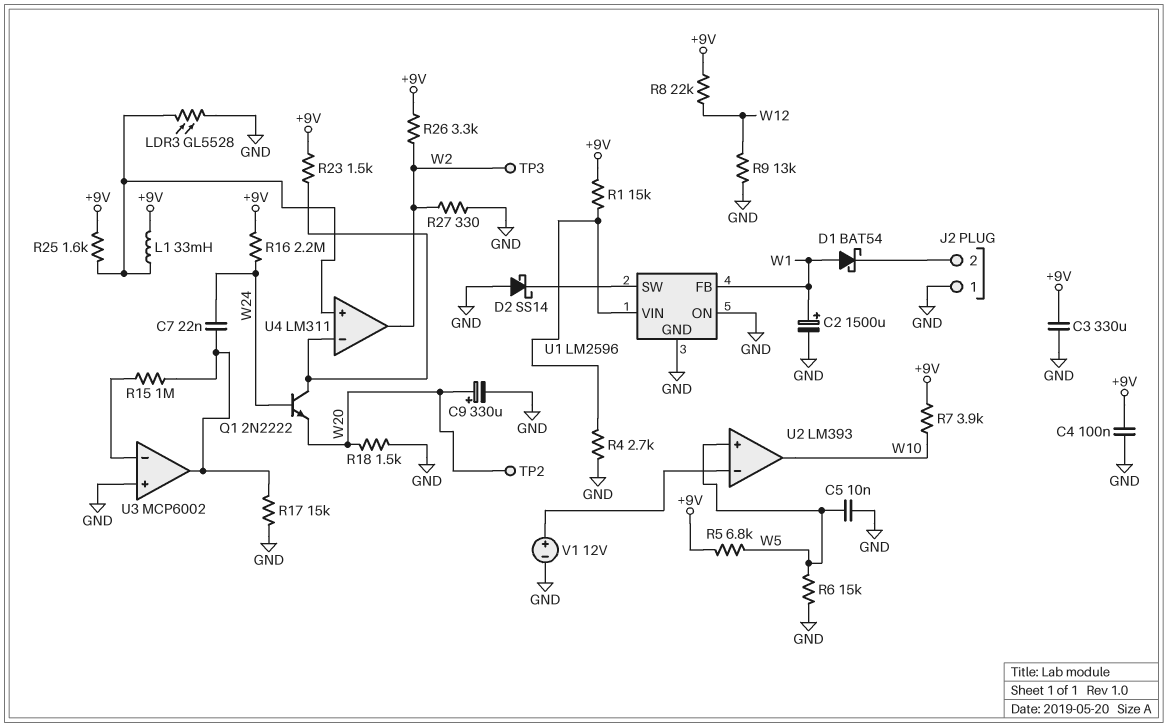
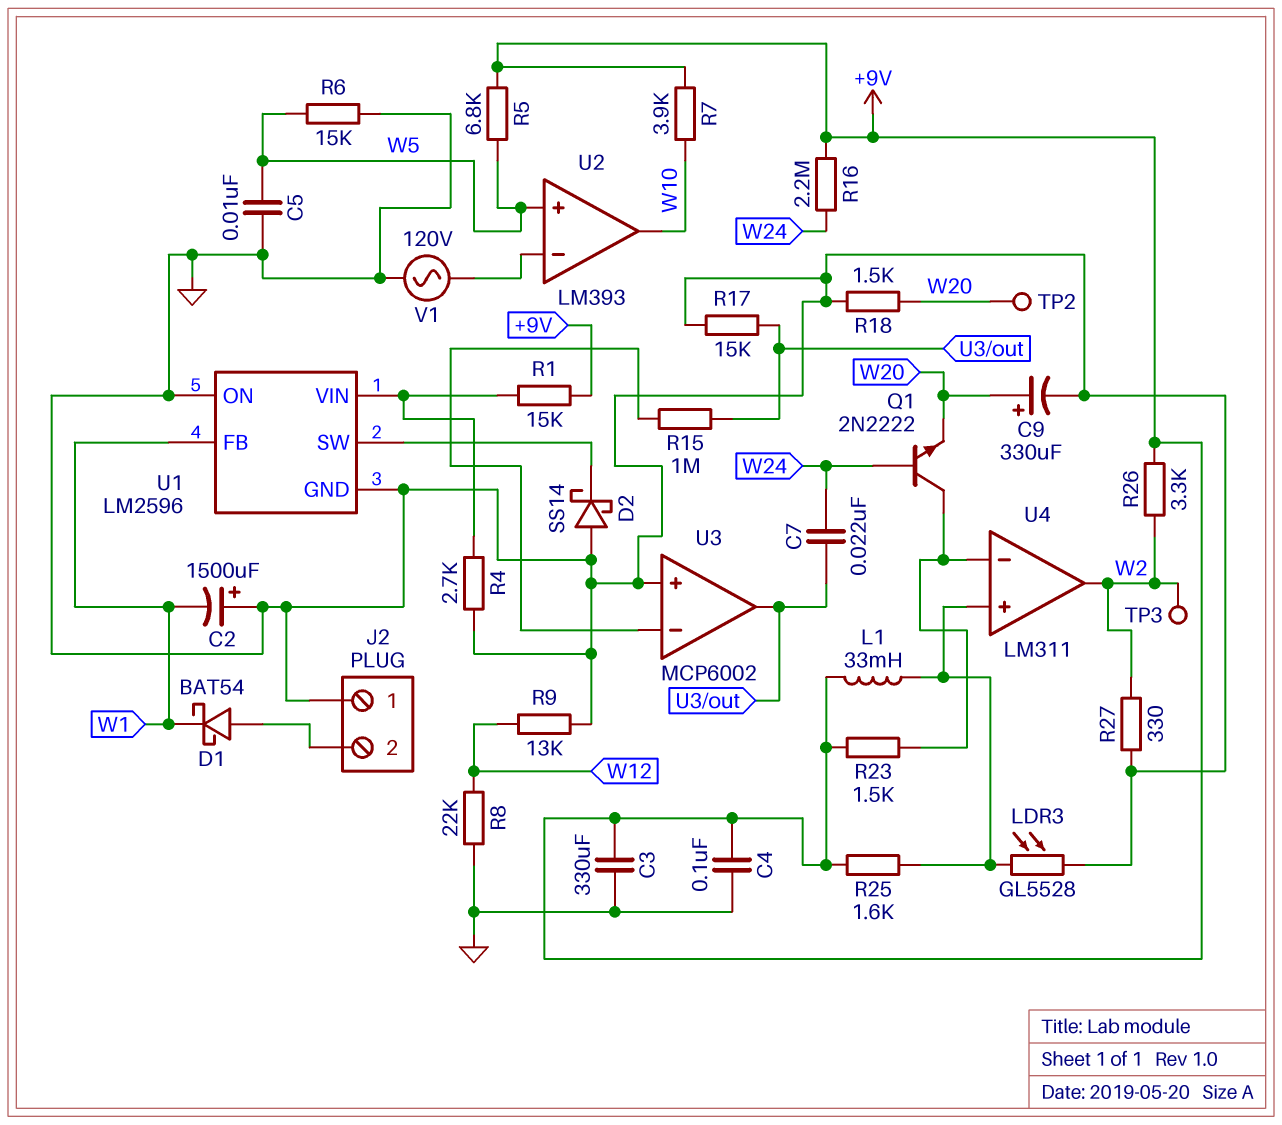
C2: 1500uF (plus W1, minus GND) -> 1500uF (plus GND, minus W1)
D1: schottky BAT54 (A W1, K J2/2) -> schottky BAT54 (A J2/2, K W1)
R8: 22k (+9V, W12) -> 22k (GND, W12)
V1: 12V (plus U2/in-, minus GND) -> AC 120V (GND, U2/in-)

